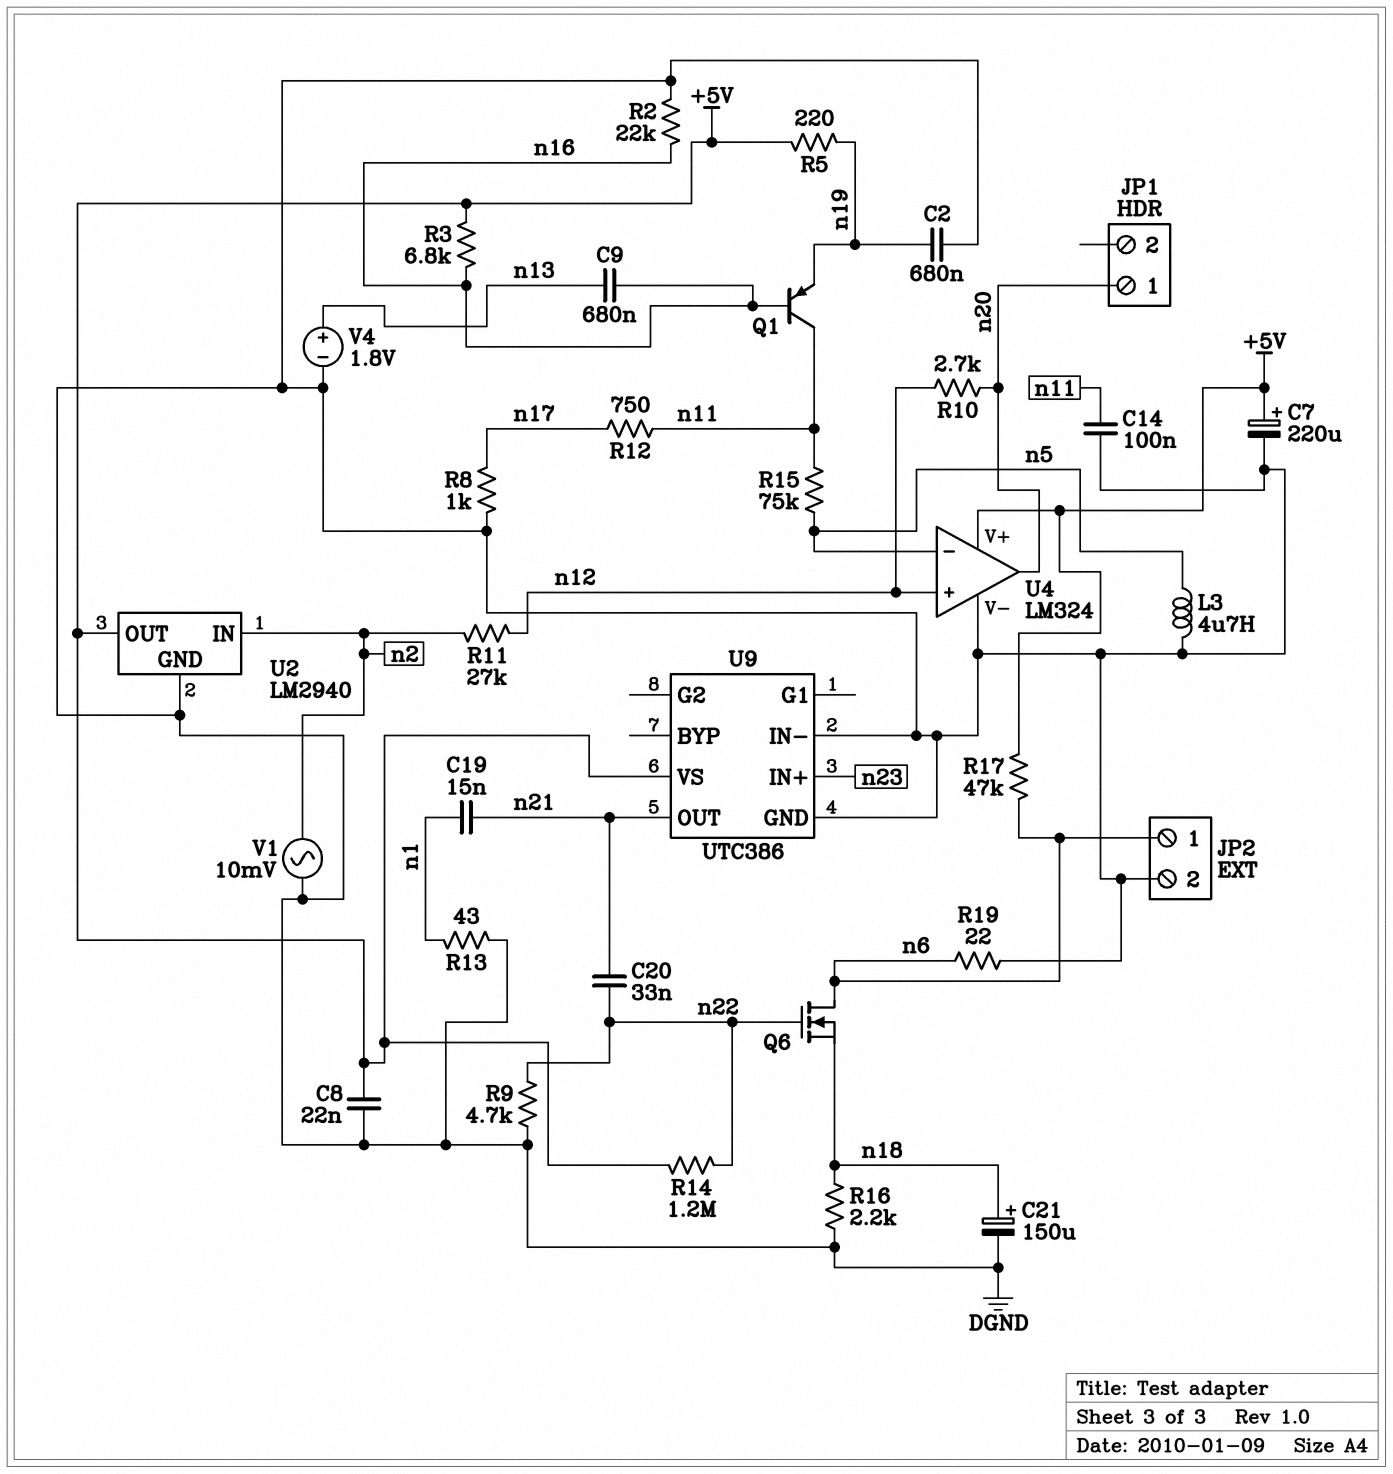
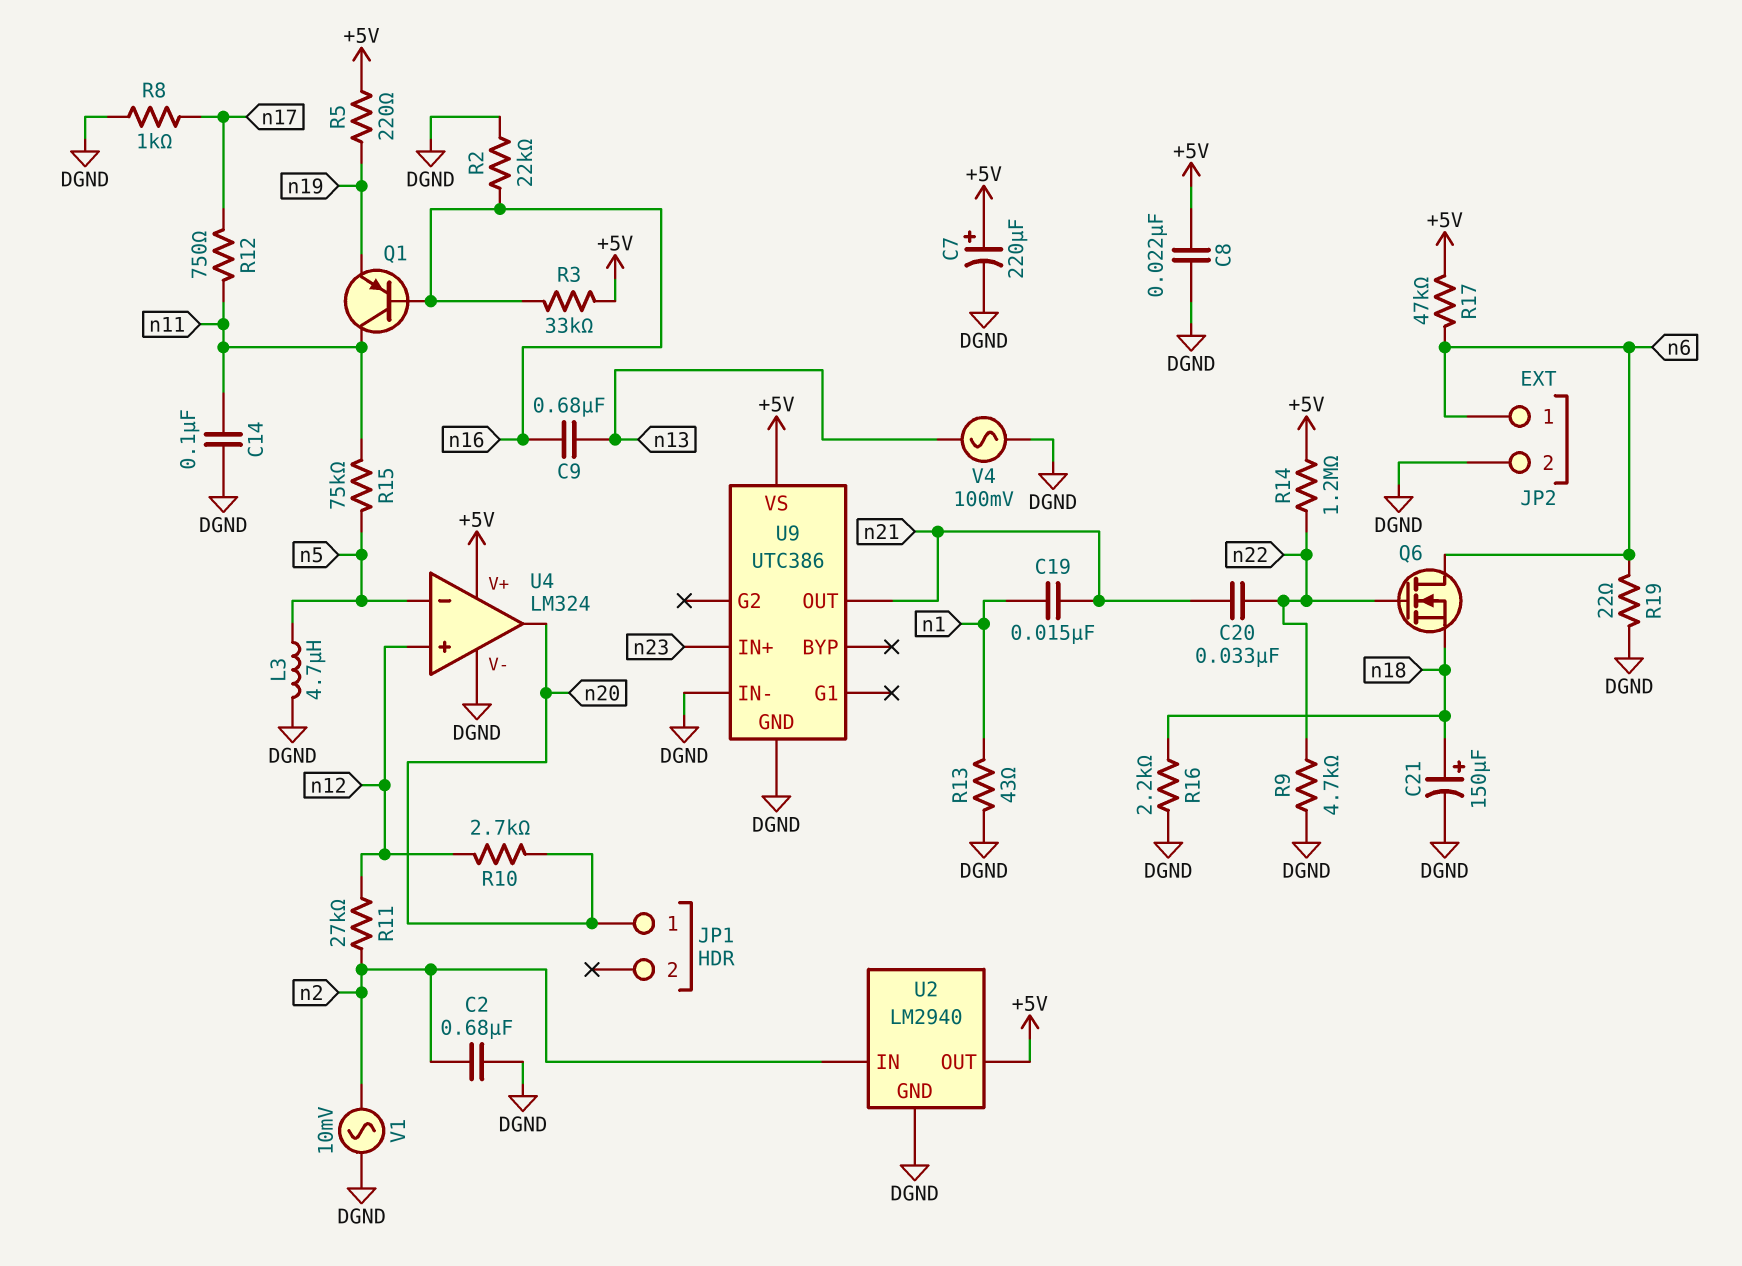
C2: 680nF (DGND, n19) -> 680nF (DGND, n2)
R3: 6.8k (+5V, n16) -> 33k (+5V, n16)
V4: 1.8V (plus n13, minus DGND) -> AC 100mV (DGND, n13)

